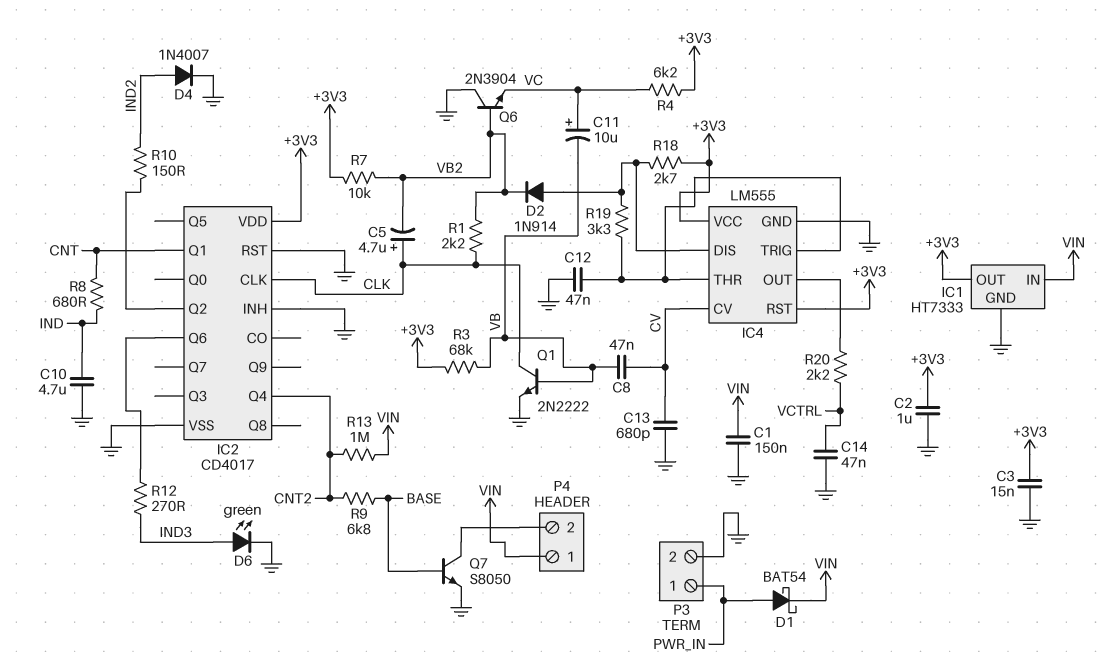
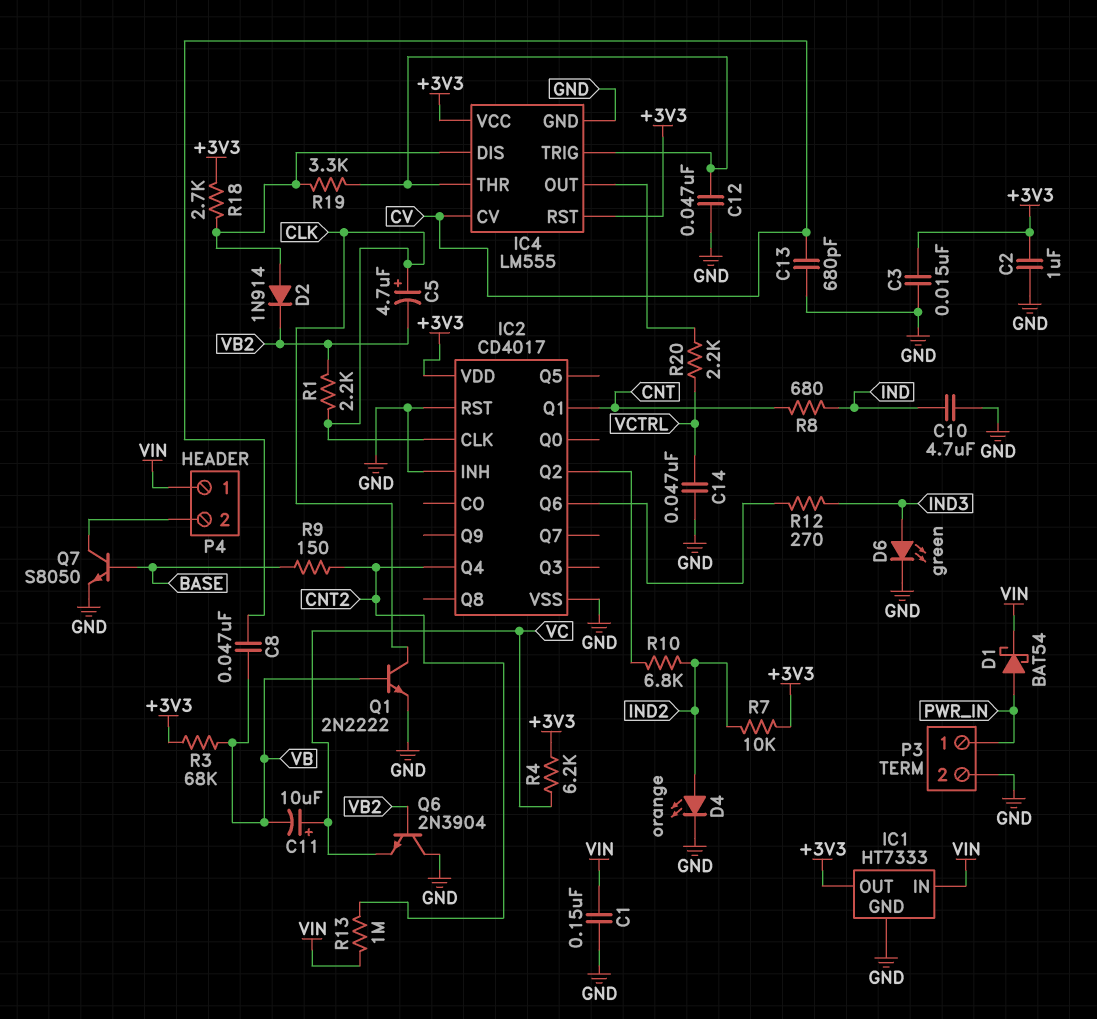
D4: diode 1N4007 (A IND2, K GND) -> LED orange (A IND2, K GND)
R7: 10k (+3V3, VB2) -> 10k (+3V3, IND2)
R9: 6.8k (BASE, CNT2) -> 150 (BASE, CNT2)
R10: 150 (IC2/Q2, IND2) -> 6.8k (IC2/Q2, IND2)

